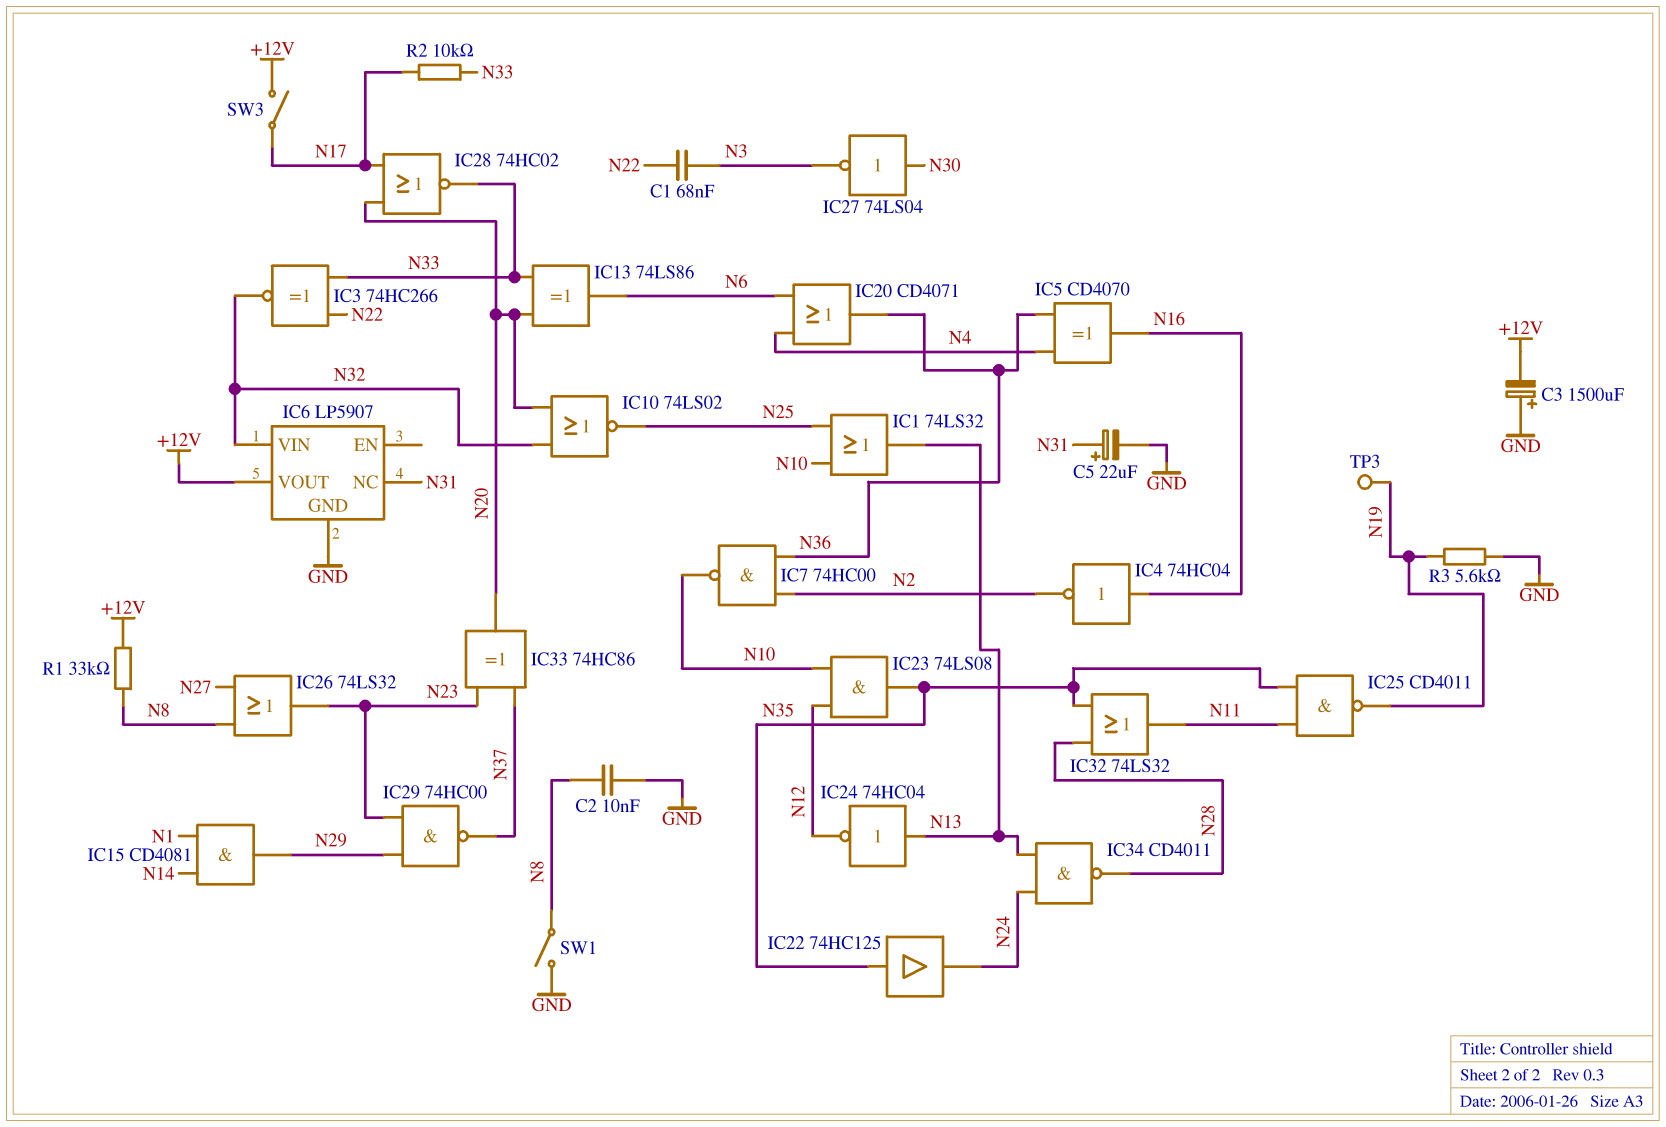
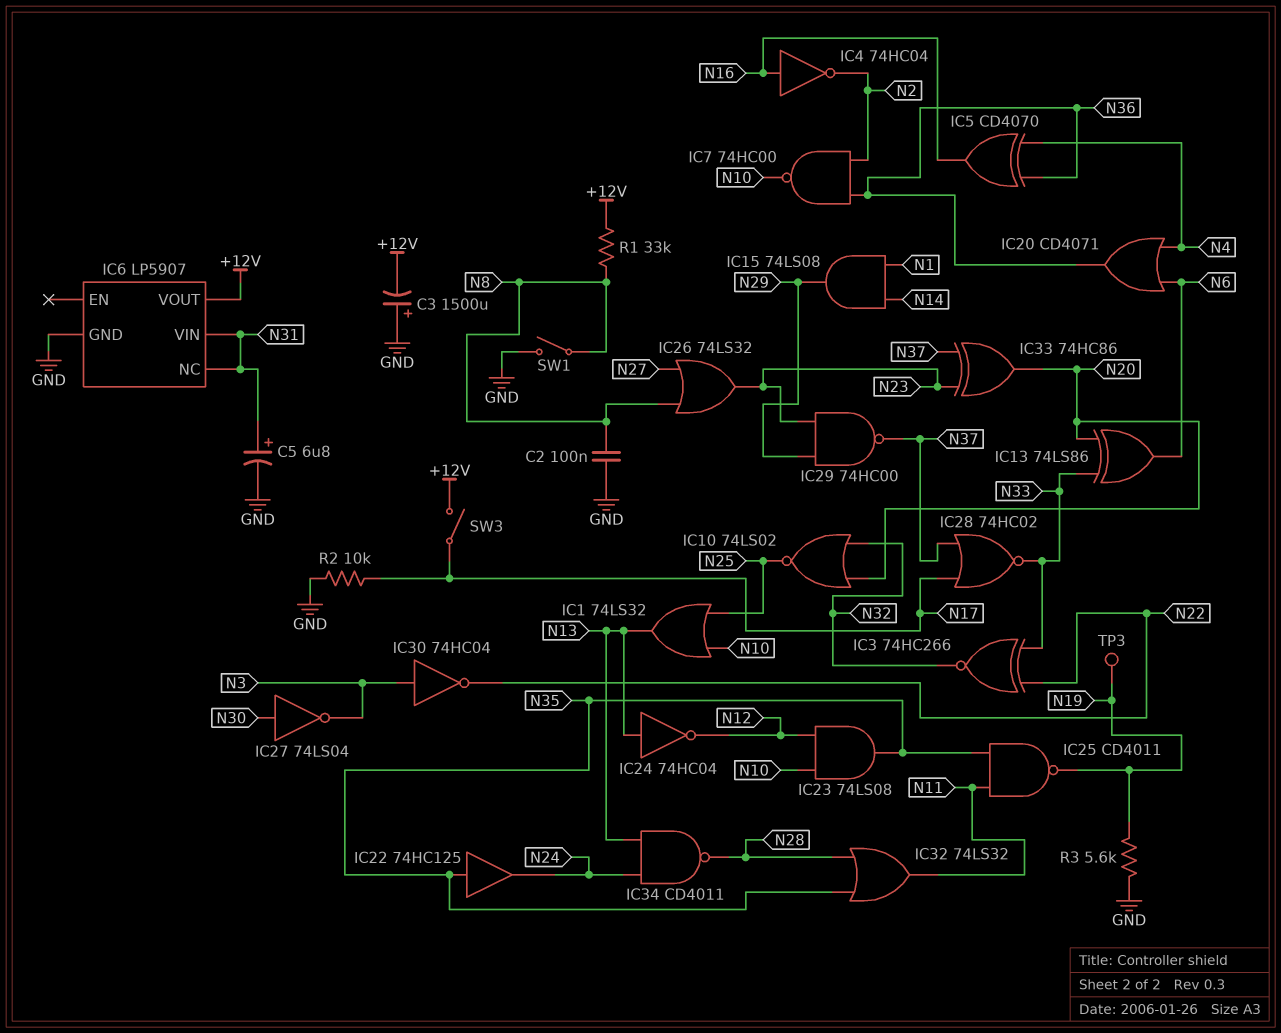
C1: 68nF (N3, N22) -> none
C2: 10nF (GND, N8) -> 100nF (GND, N8)
C5: 22uF (plus N31, minus GND) -> 6.8uF (plus N31, minus GND)
IC6 pin VIN: N32 -> N31
IC15: AND CD4081 (in N1, in N14, out N29) -> AND 74LS08 (in N1, in N14, out N29)
IC28: NOR 74HC02 (in N17, in N20, out N33) -> NOR 74HC02 (in N17, in N37, out N33)
IC30: none -> NOT 74HC04 (in N3, out N22)
R2: 10k (N17, N33) -> 10k (GND, N17)

